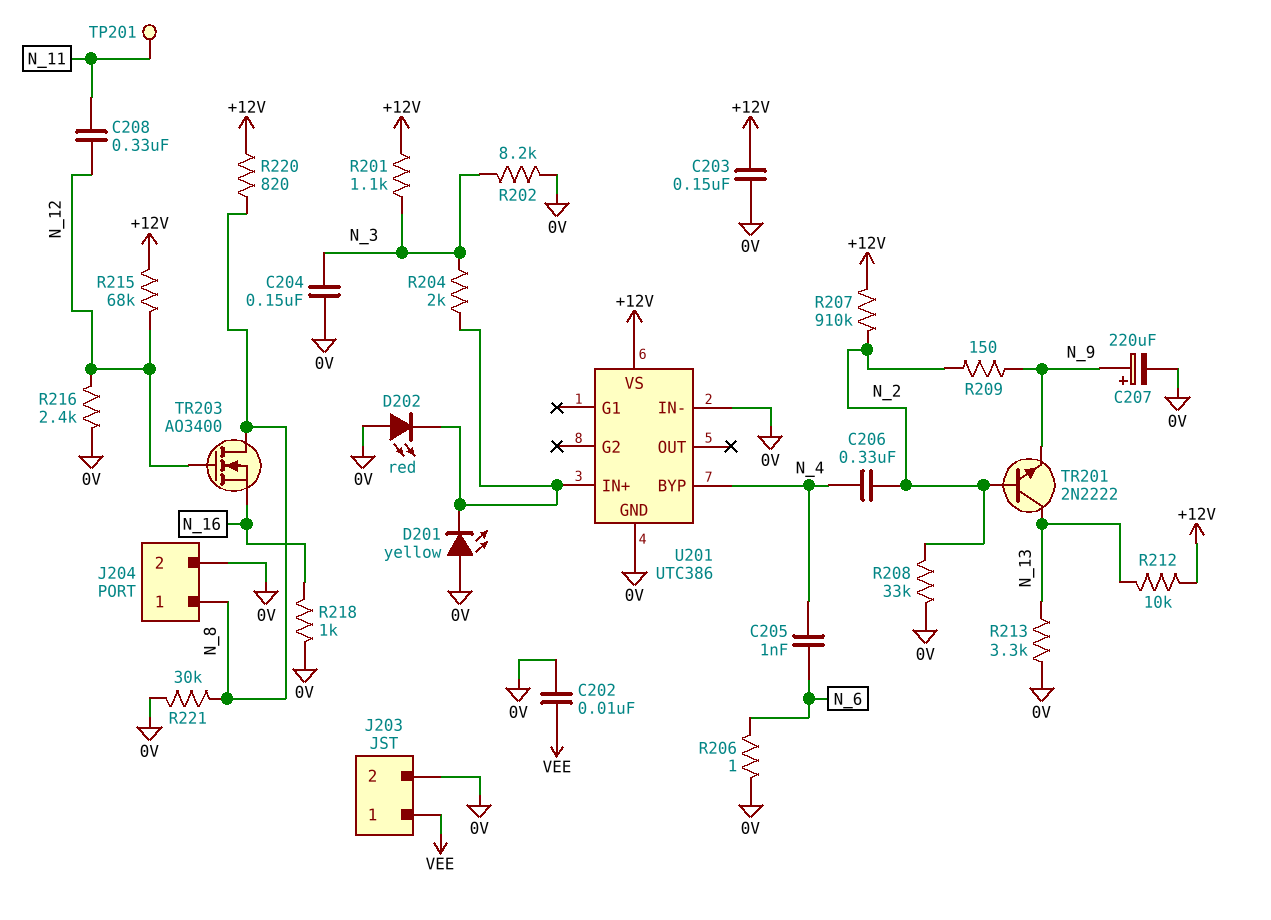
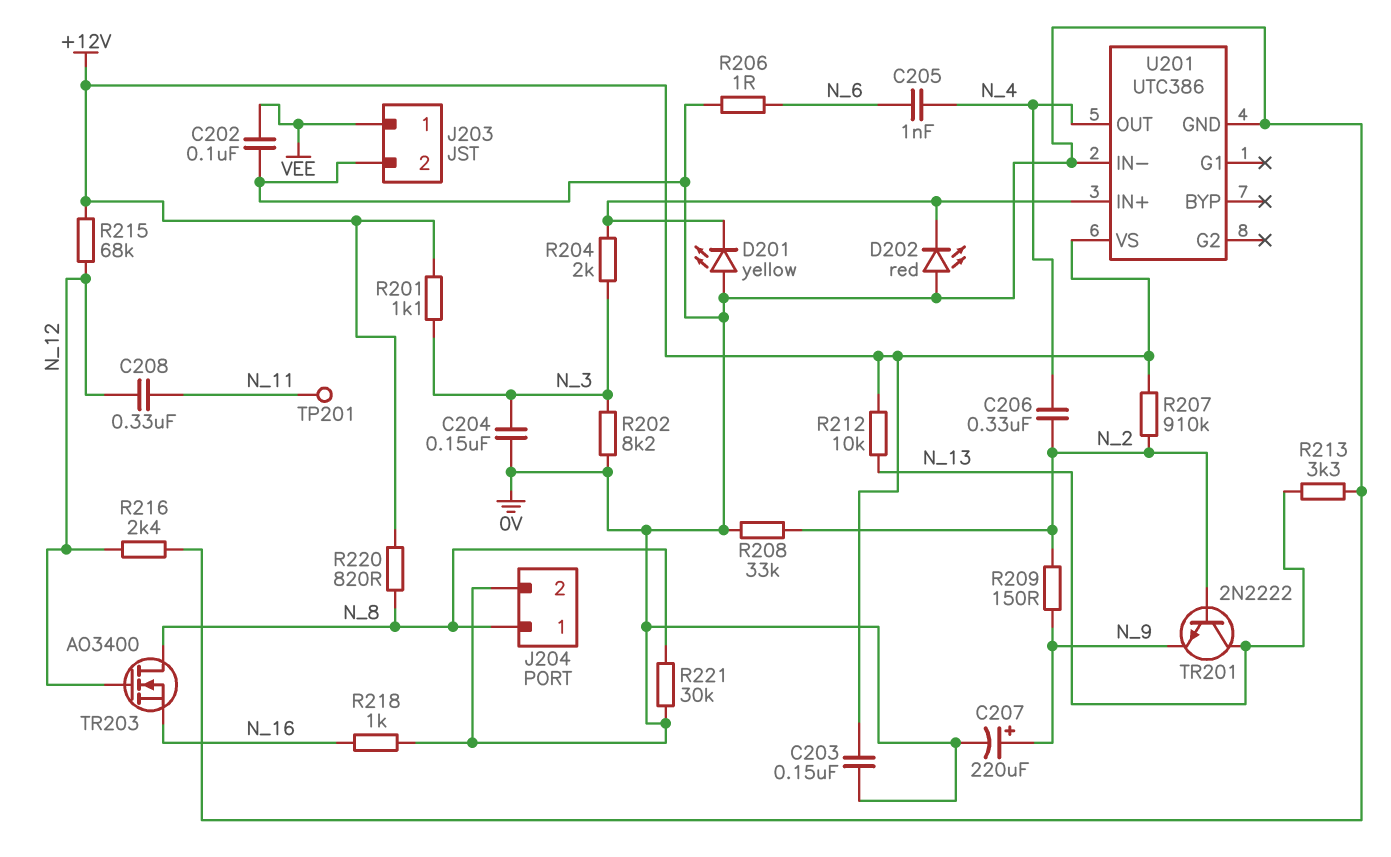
C202: 10nF (0V, VEE) -> 100nF (0V, VEE)
U201 pin BYP: N_4 -> none
U201 pin OUT: none -> N_4

